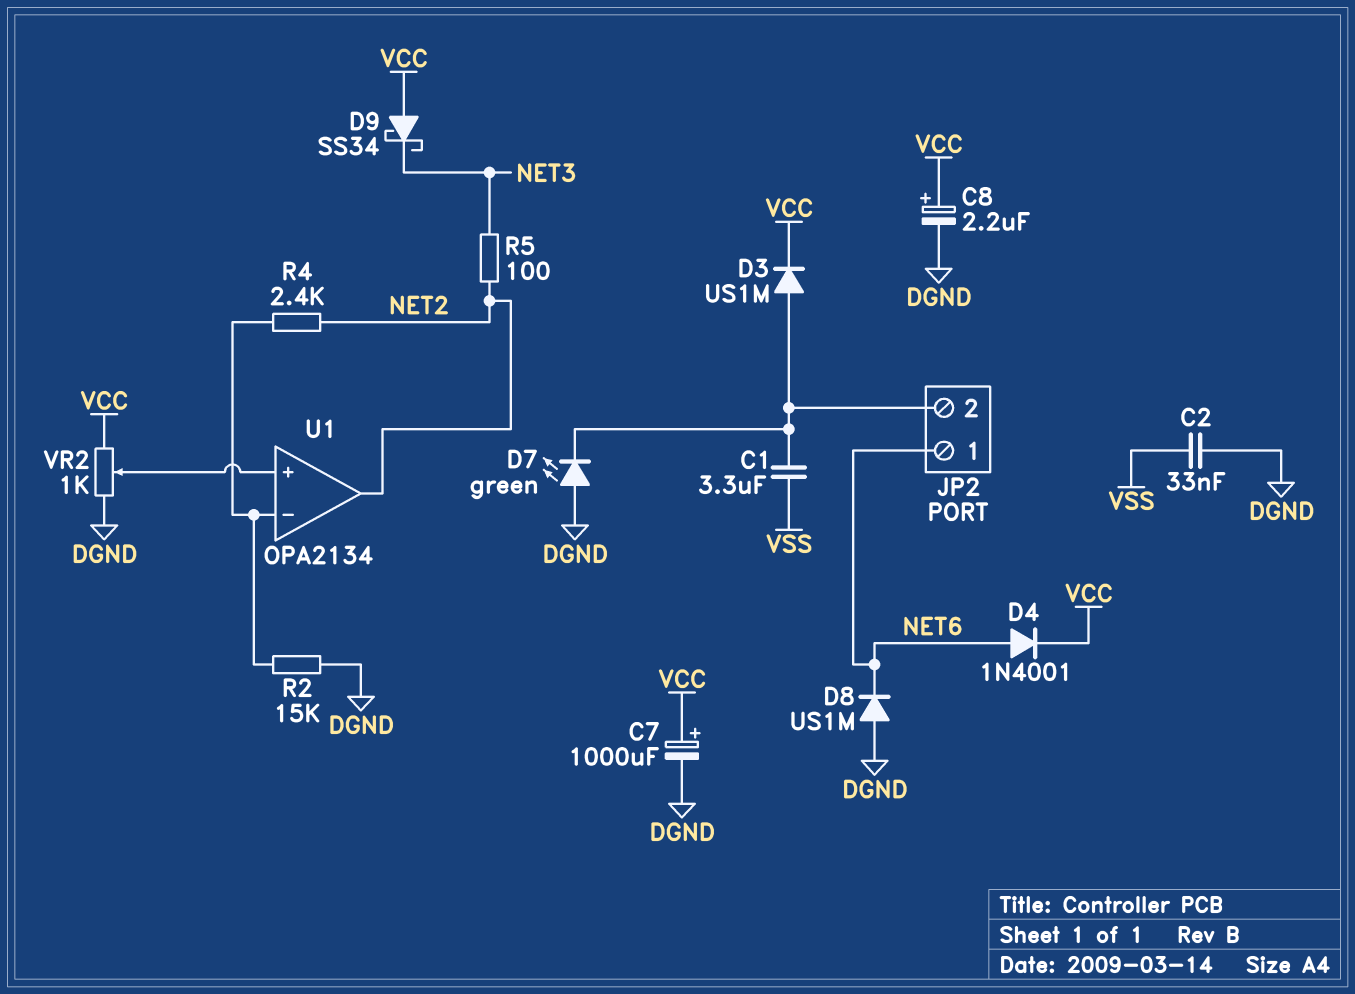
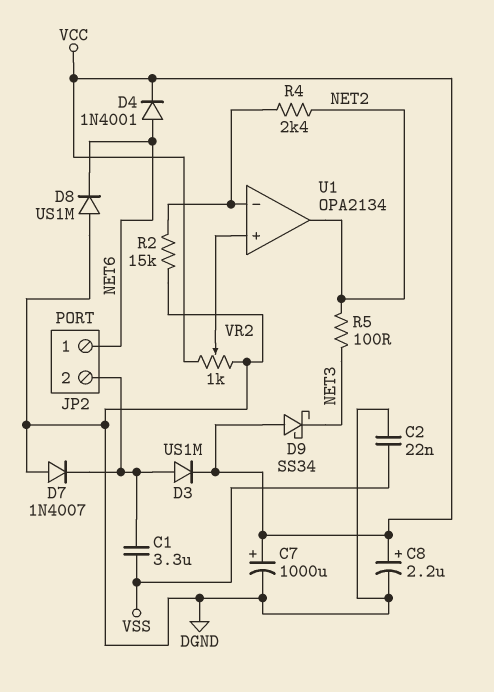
C2: 33nF (DGND, VSS) -> 22nF (DGND, VSS)
D7: LED green (A DGND, K JP2/2) -> diode 1N4007 (A DGND, K JP2/2)

